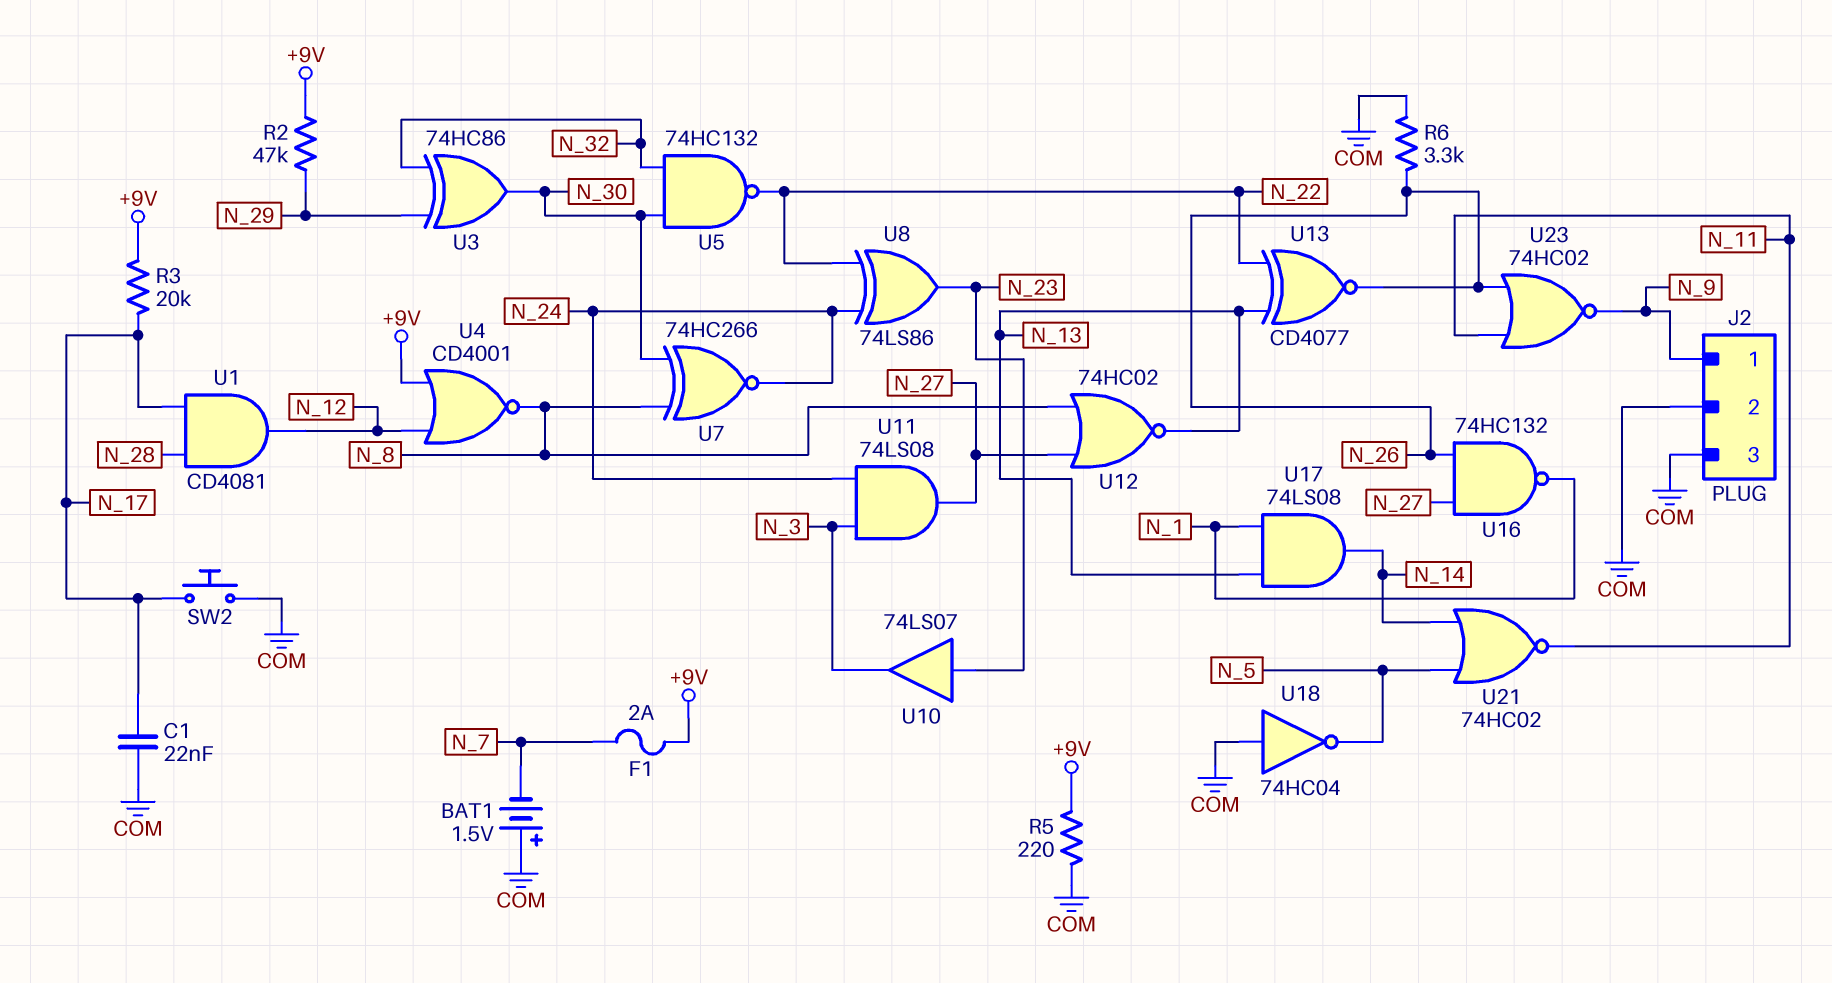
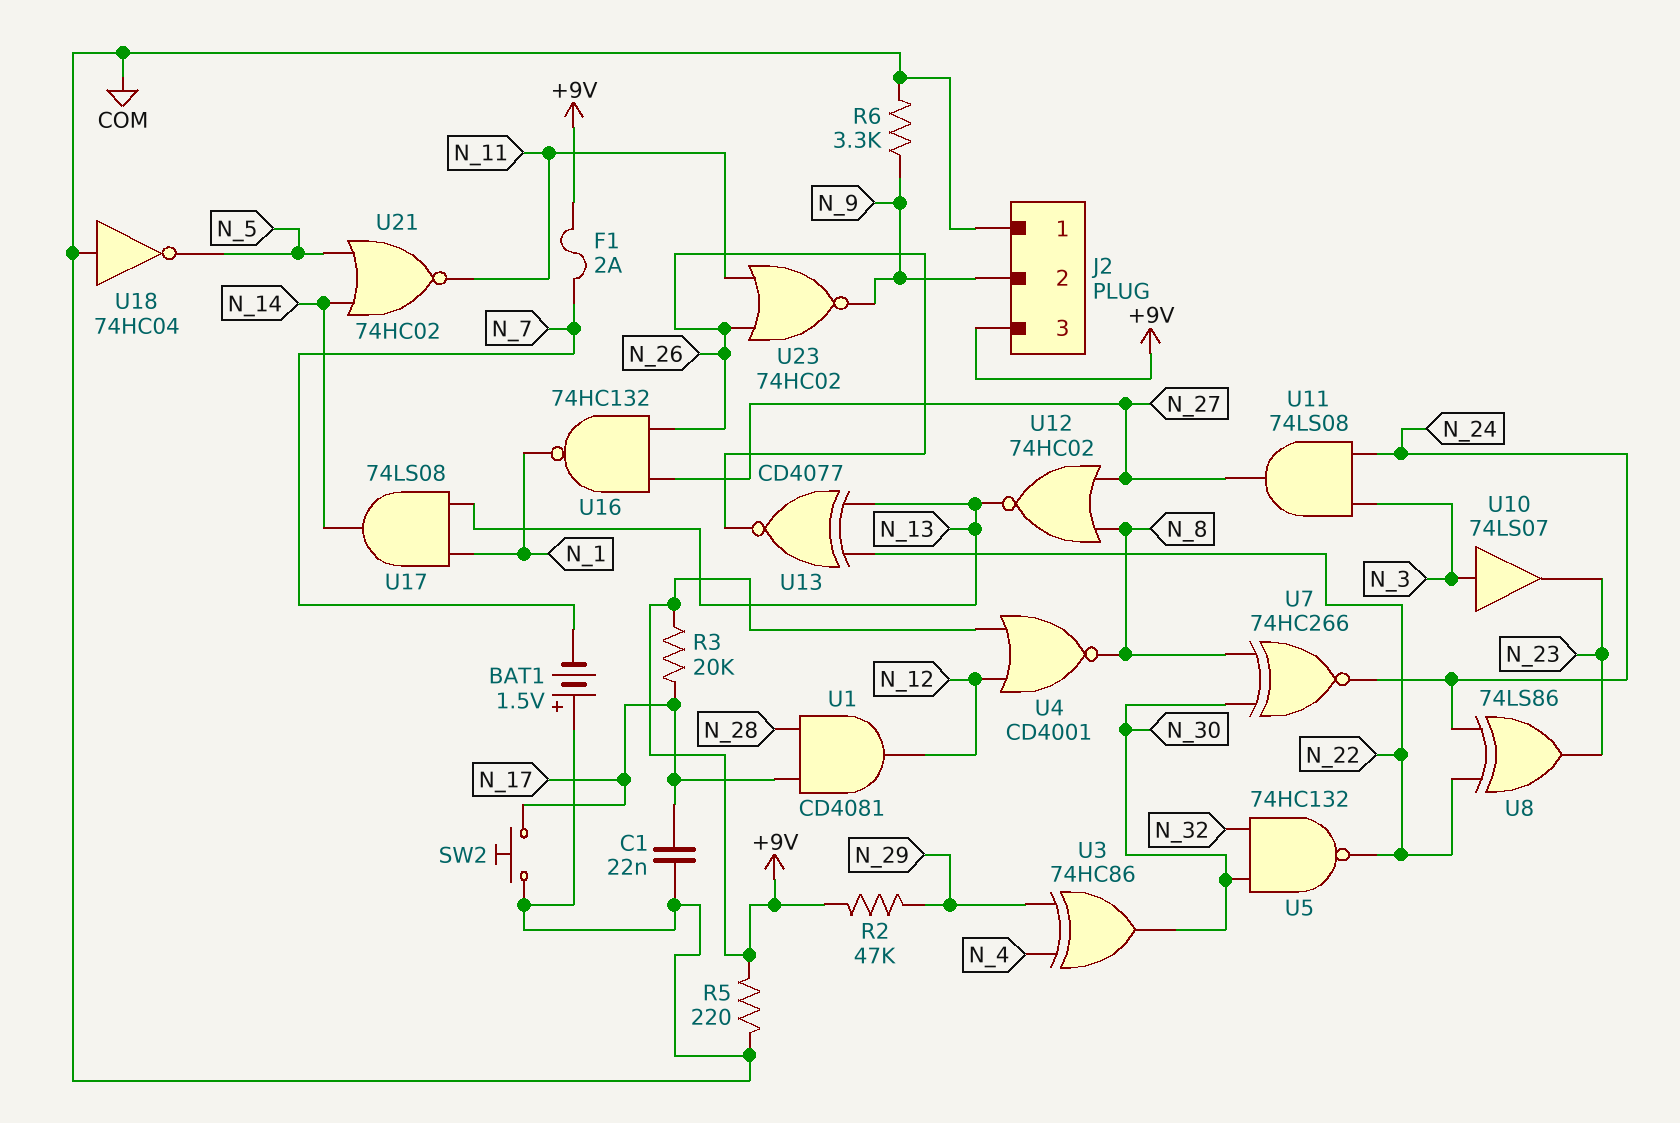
J2 pin 1: N_9 -> COM
J2 pin 2: COM -> N_9
J2 pin 3: COM -> +9V
R6: 3.3k (COM, N_26) -> 3.3k (COM, N_9)
U3: XOR 74HC86 (in N_29, in N_32, out N_30) -> XOR 74HC86 (in N_4, in N_29, out N_30)
U10: buffer 74LS07 (in N_23, out N_3) -> buffer 74LS07 (in N_3, out N_23)

